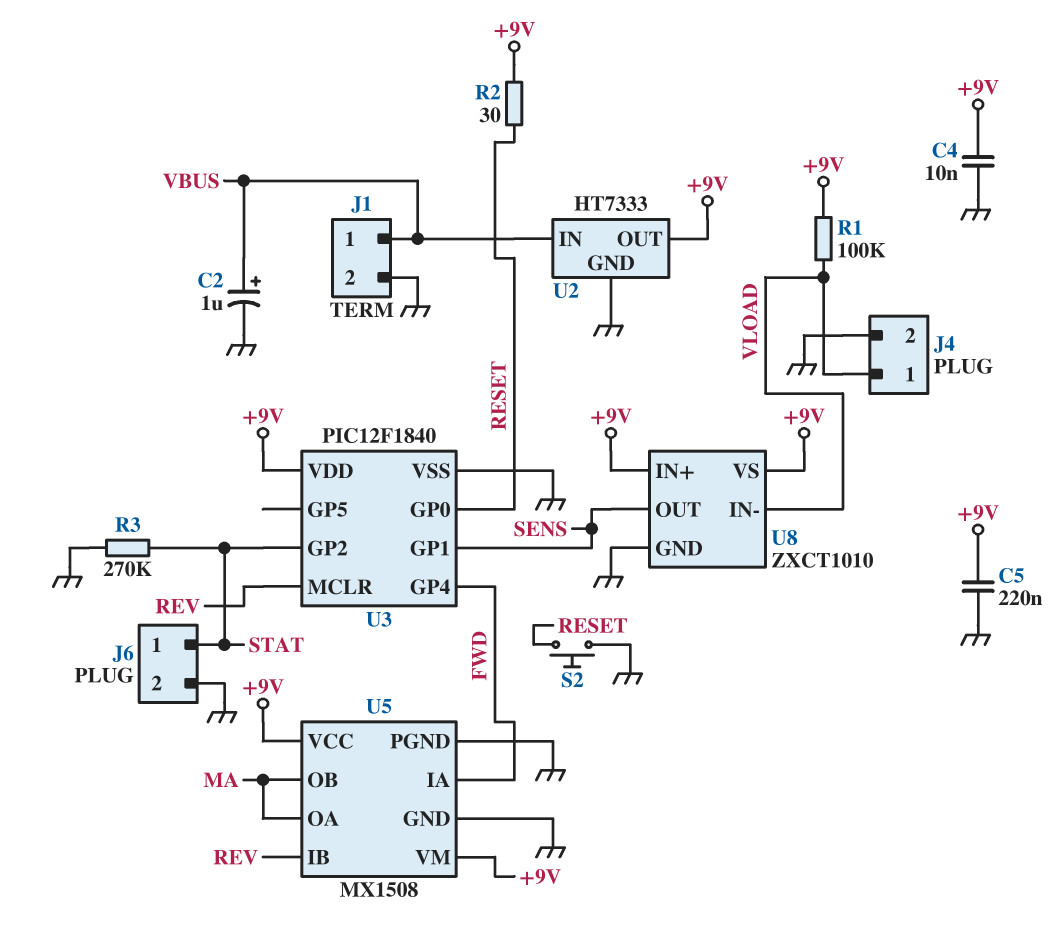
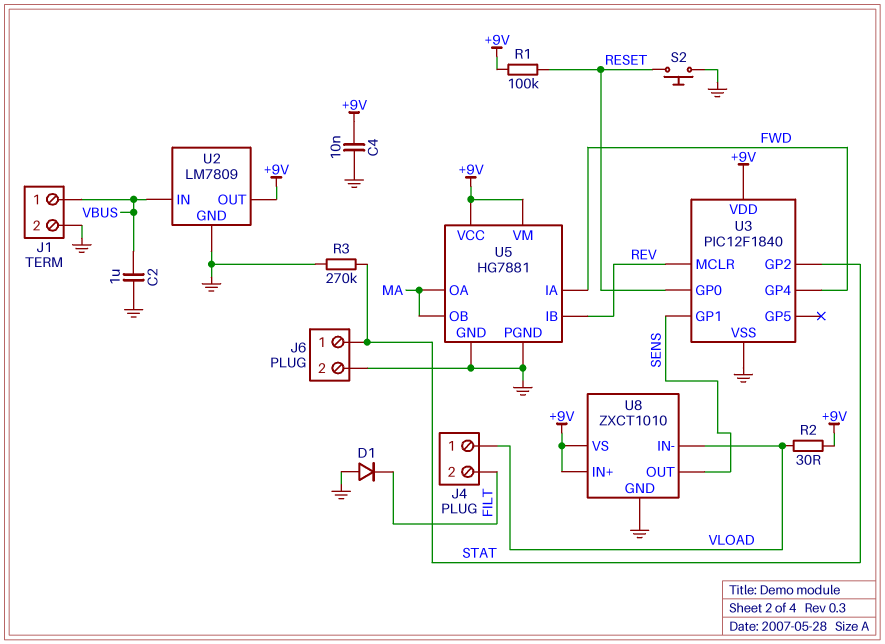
C2: 1uF (plus VBUS, minus GND) -> 1uF (GND, VBUS)
C5: 220nF (+9V, GND) -> none
D1: none -> diode (A GND, K FILT)
J4 pin 2: GND -> FILT
R1: 100k (+9V, VLOAD) -> 100k (+9V, RESET)
R2: 30 (+9V, RESET) -> 30 (+9V, VLOAD)
U2: HT7333 -> LM7809
U5: MX1508 -> HG7881

